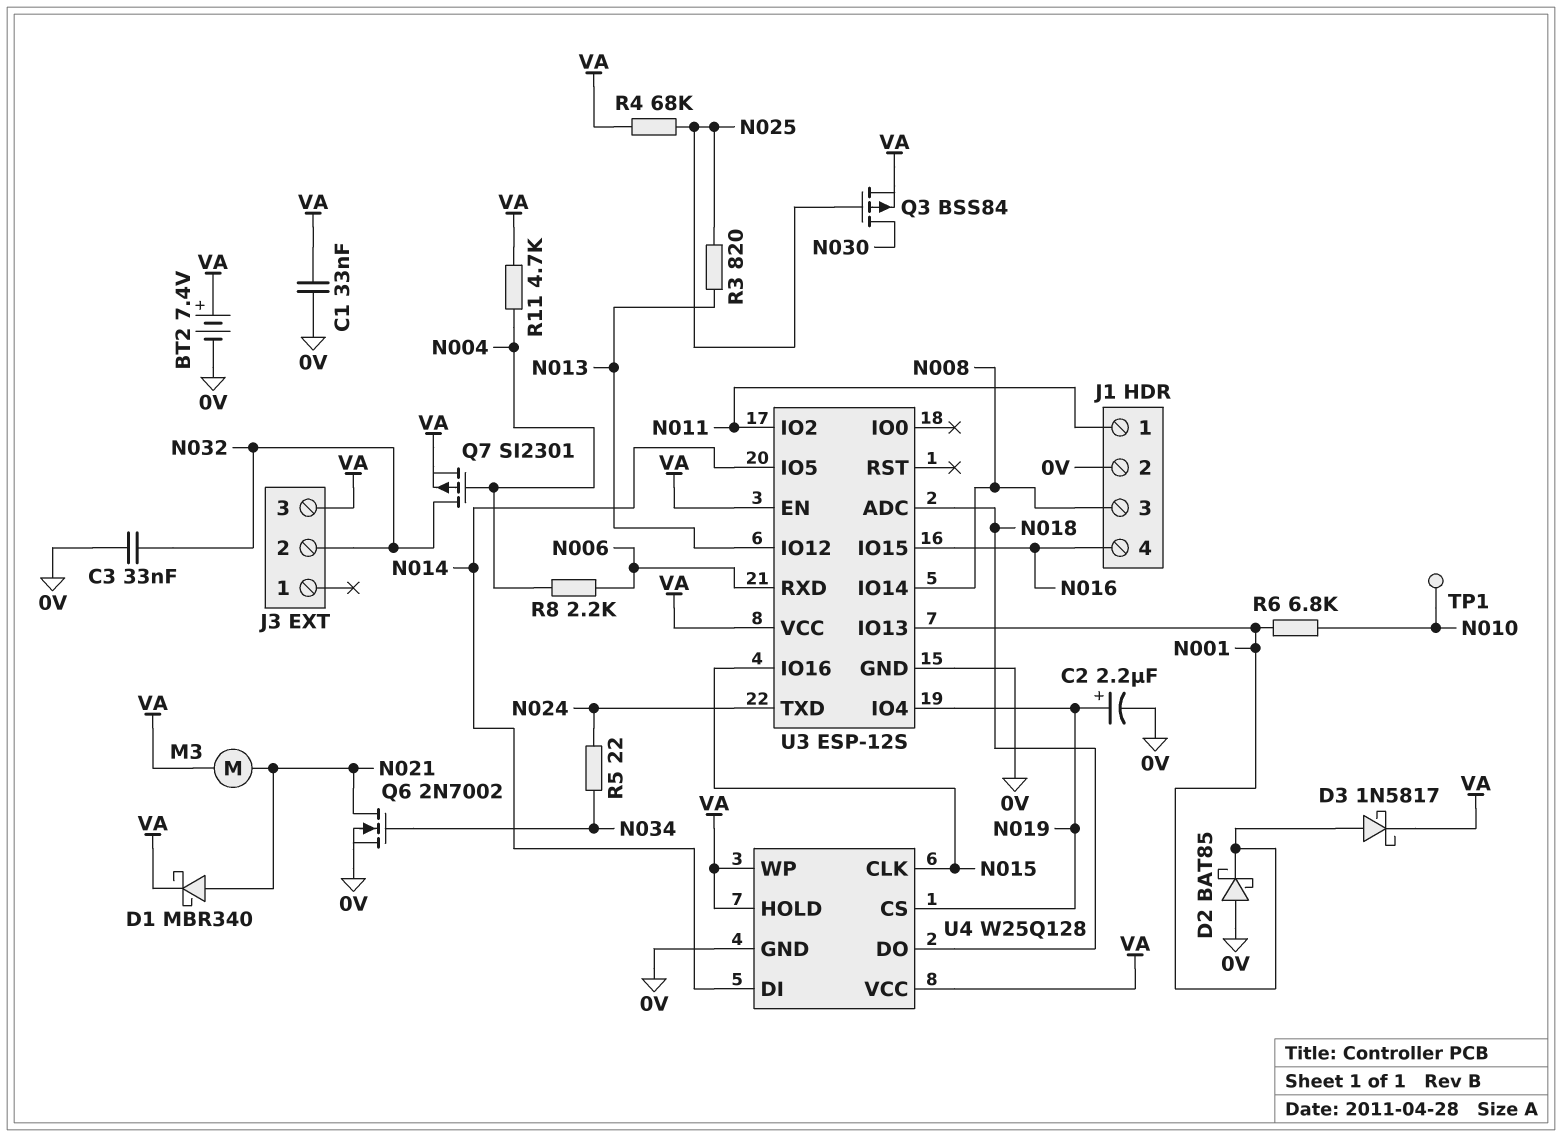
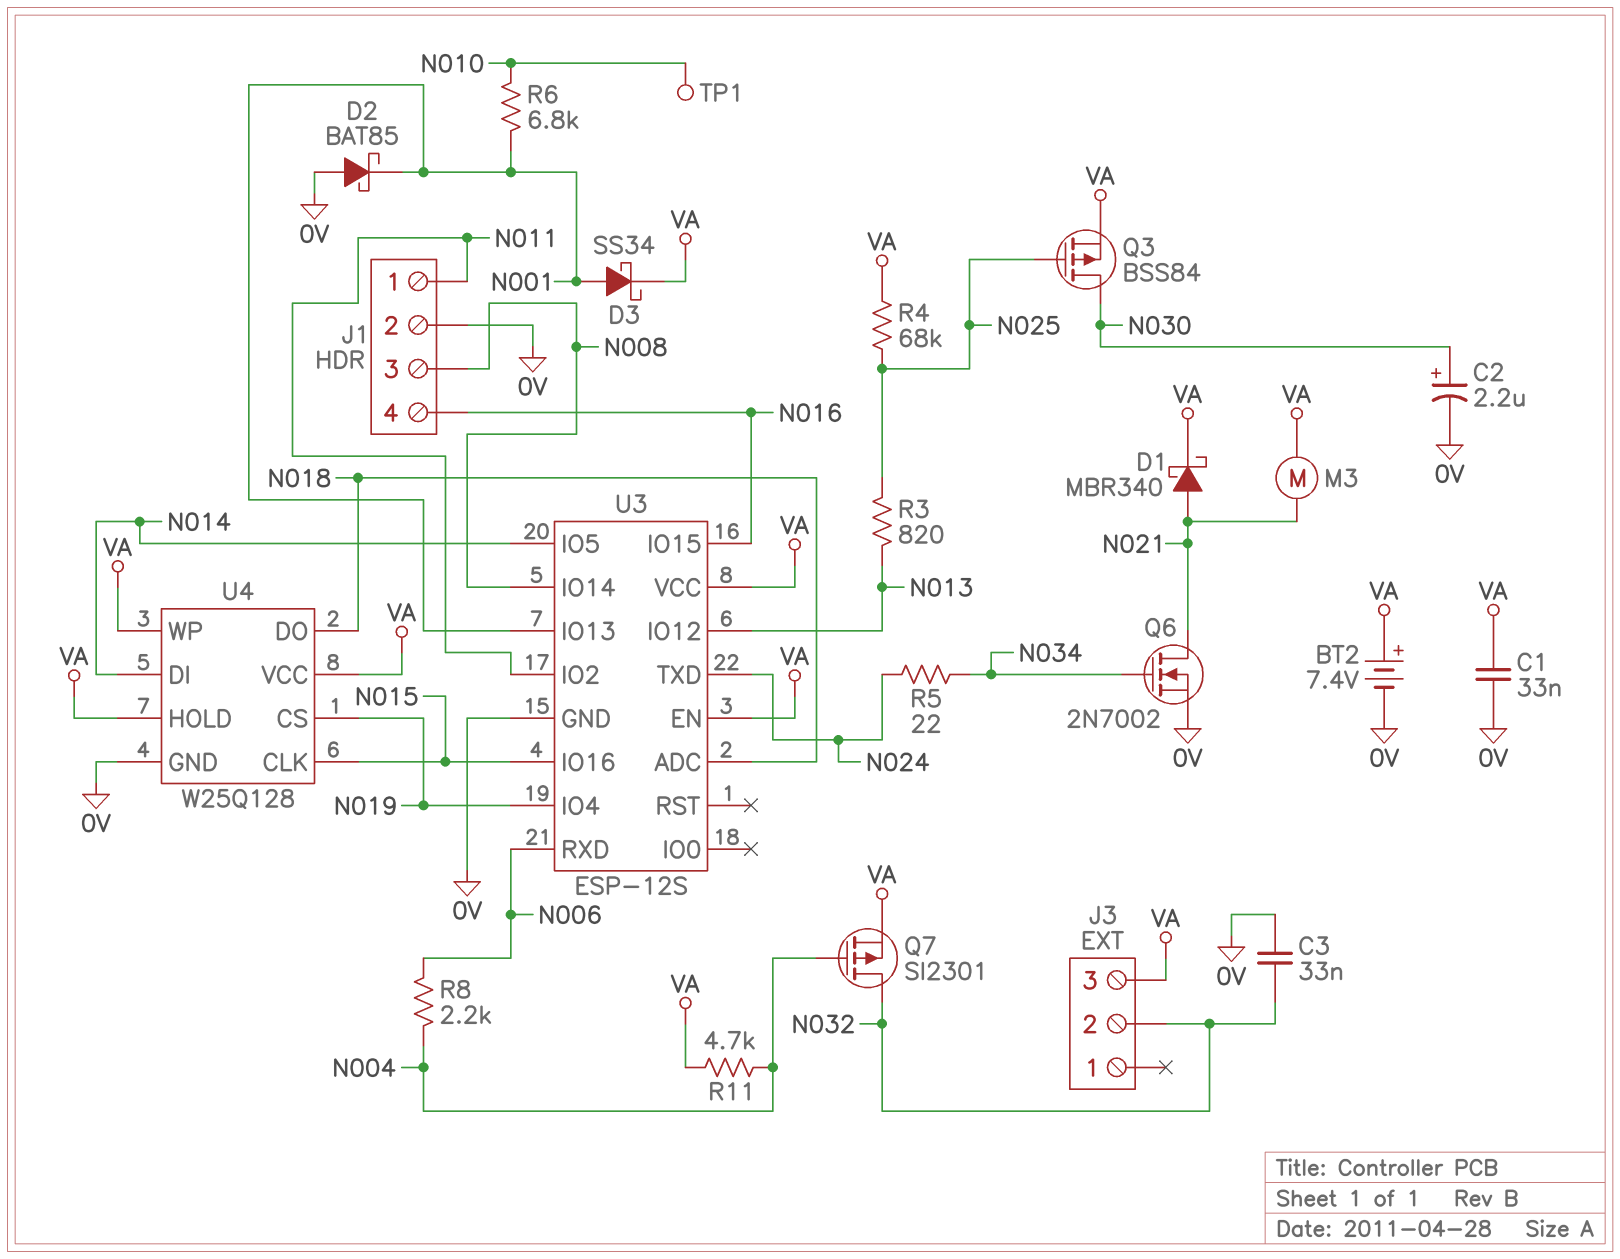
C2: 2.2uF (plus N019, minus 0V) -> 2.2uF (plus N030, minus 0V)
D3: schottky 1N5817 (A N001, K VA) -> schottky SS34 (A N001, K VA)

